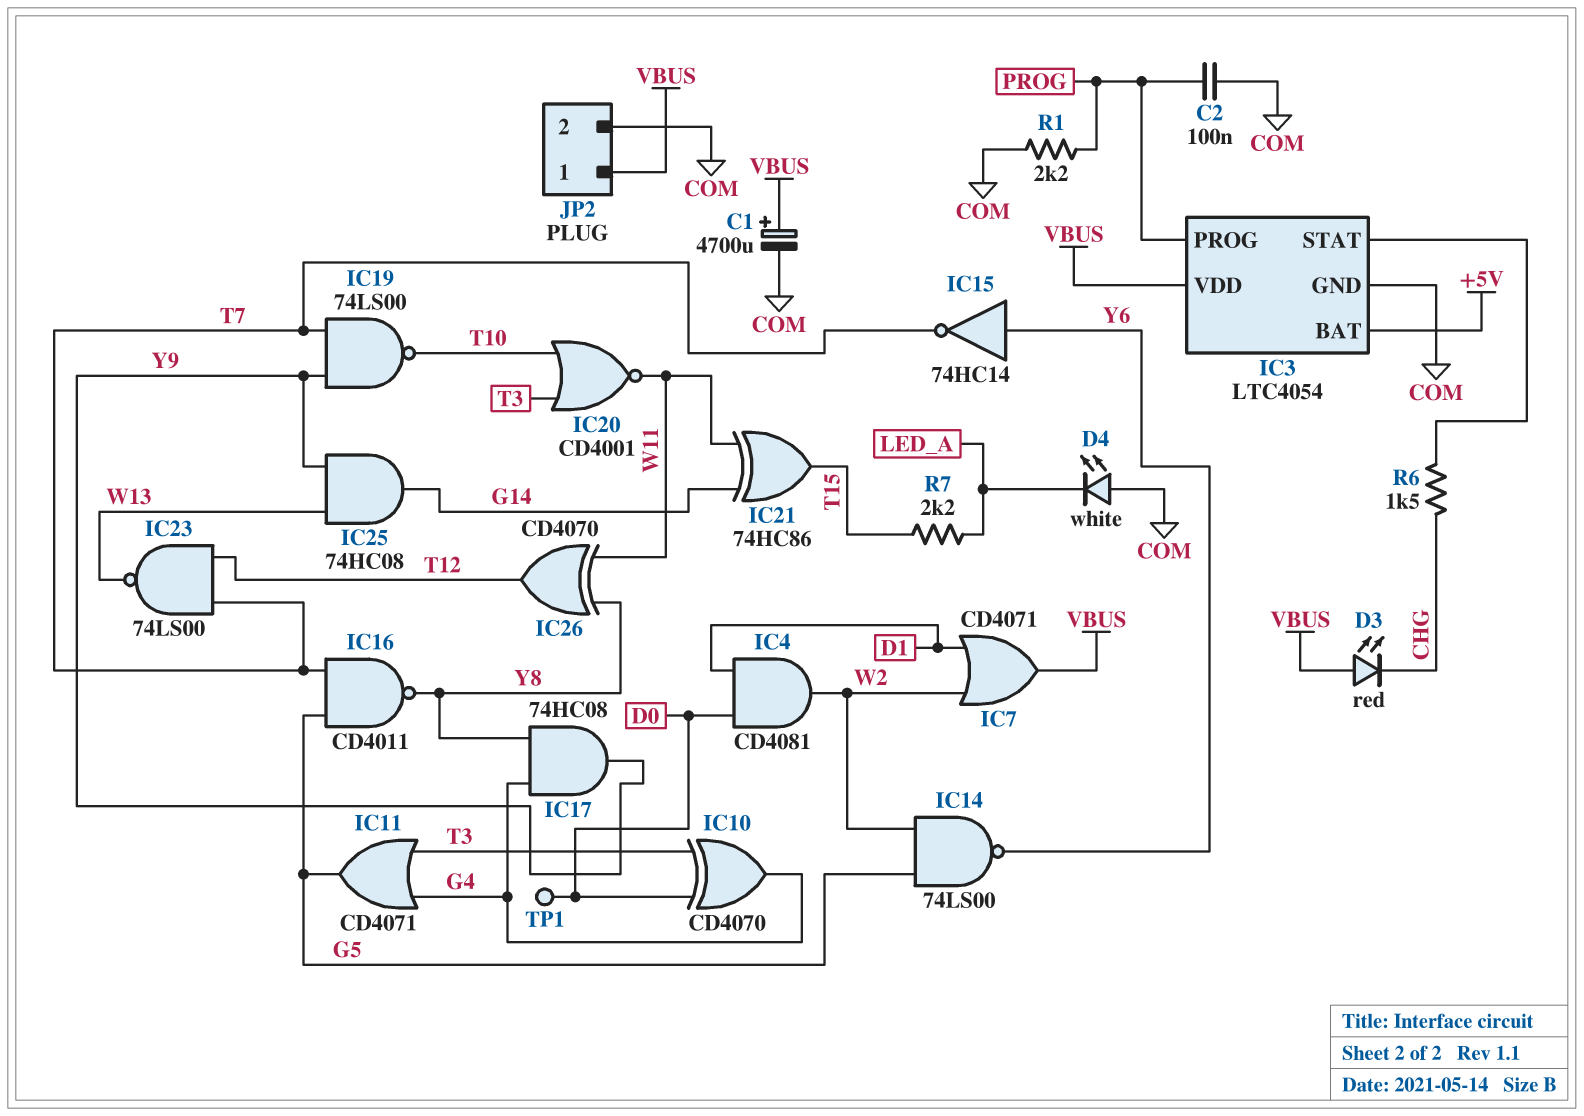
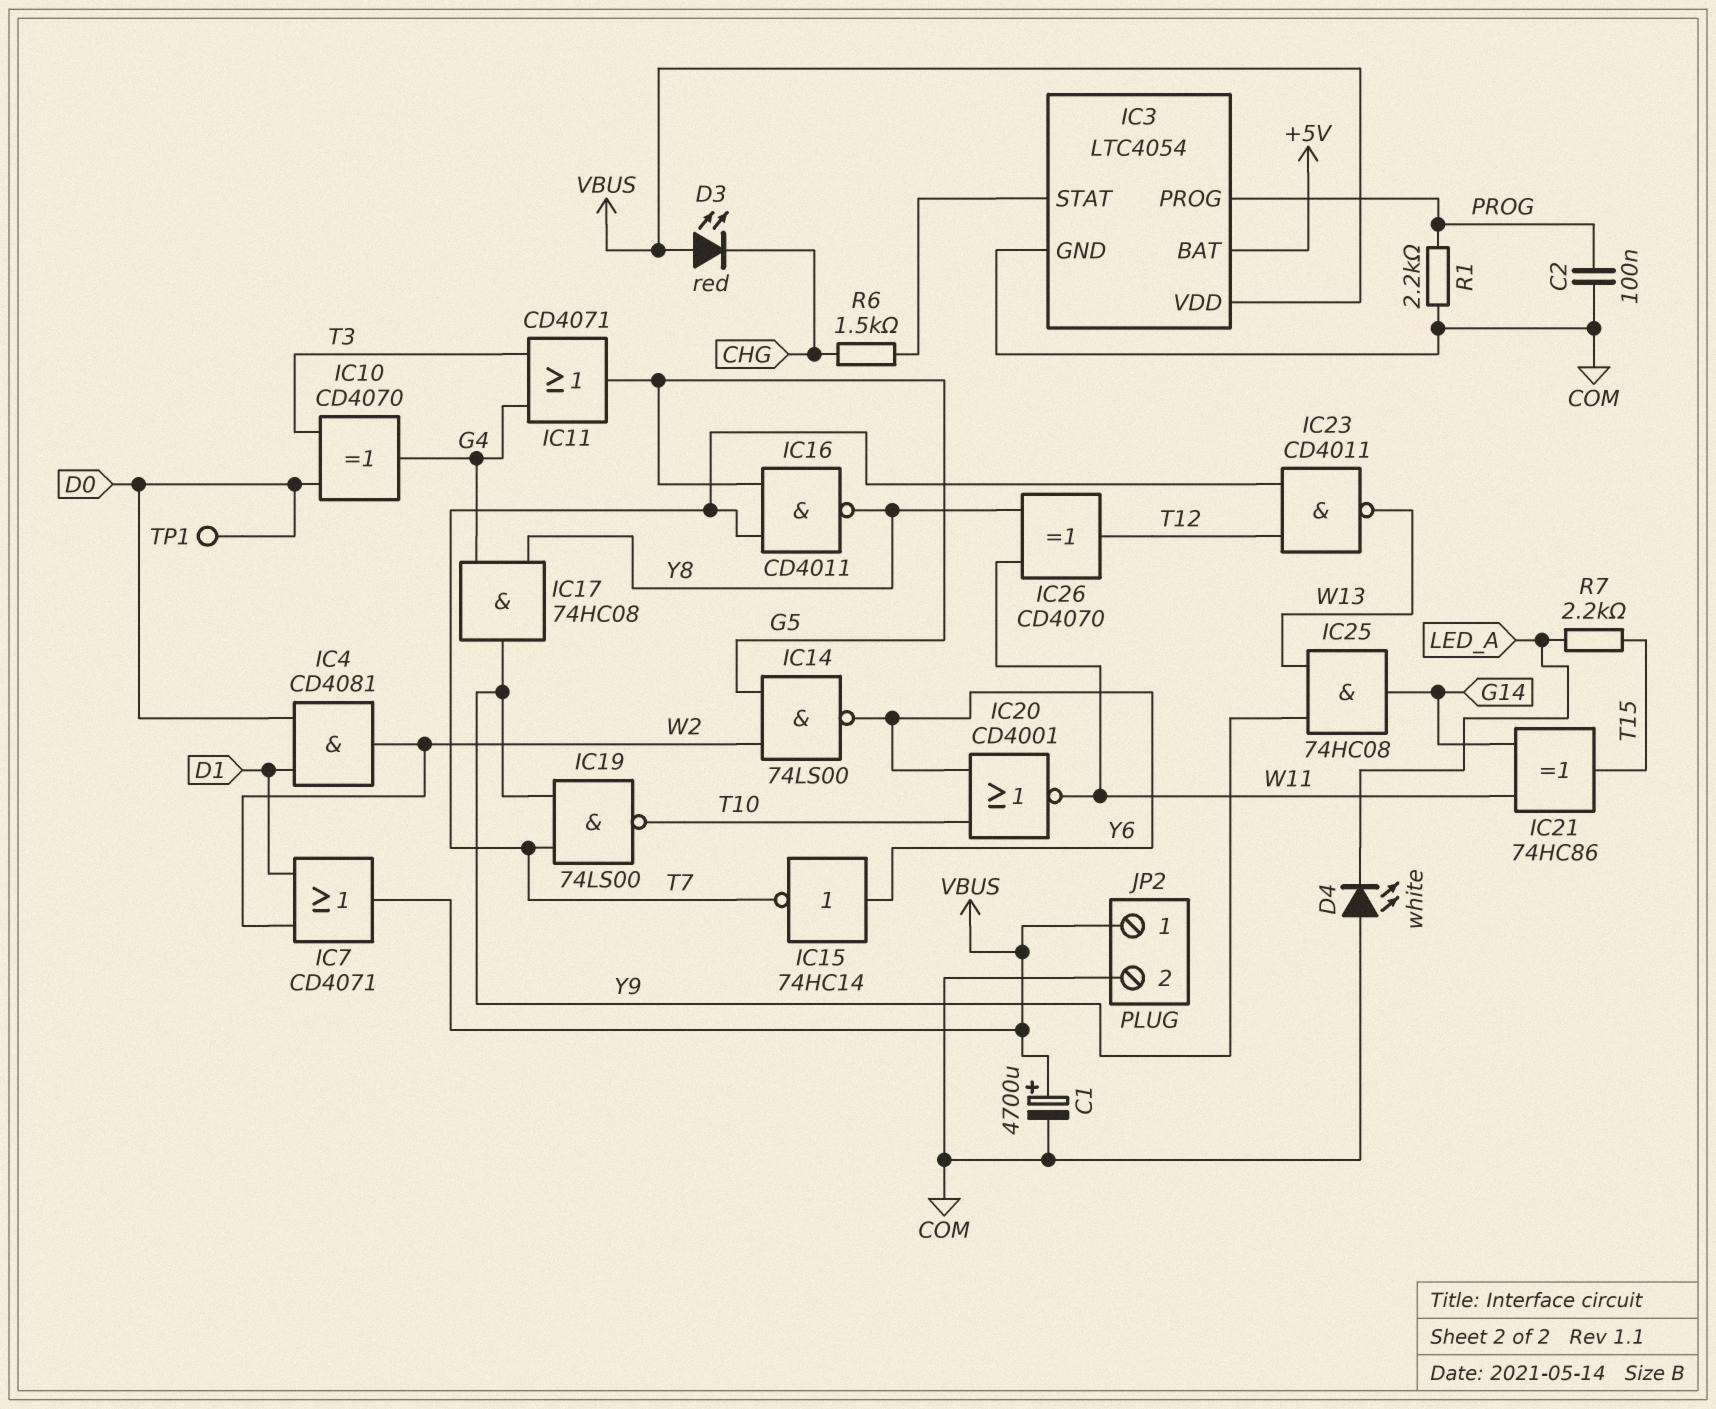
IC20: NOR CD4001 (in T3, in T10, out W11) -> NOR CD4001 (in T10, in Y6, out W11)
IC23: NAND 74LS00 (in T7, in T12, out W13) -> NAND CD4011 (in T7, in T12, out W13)

